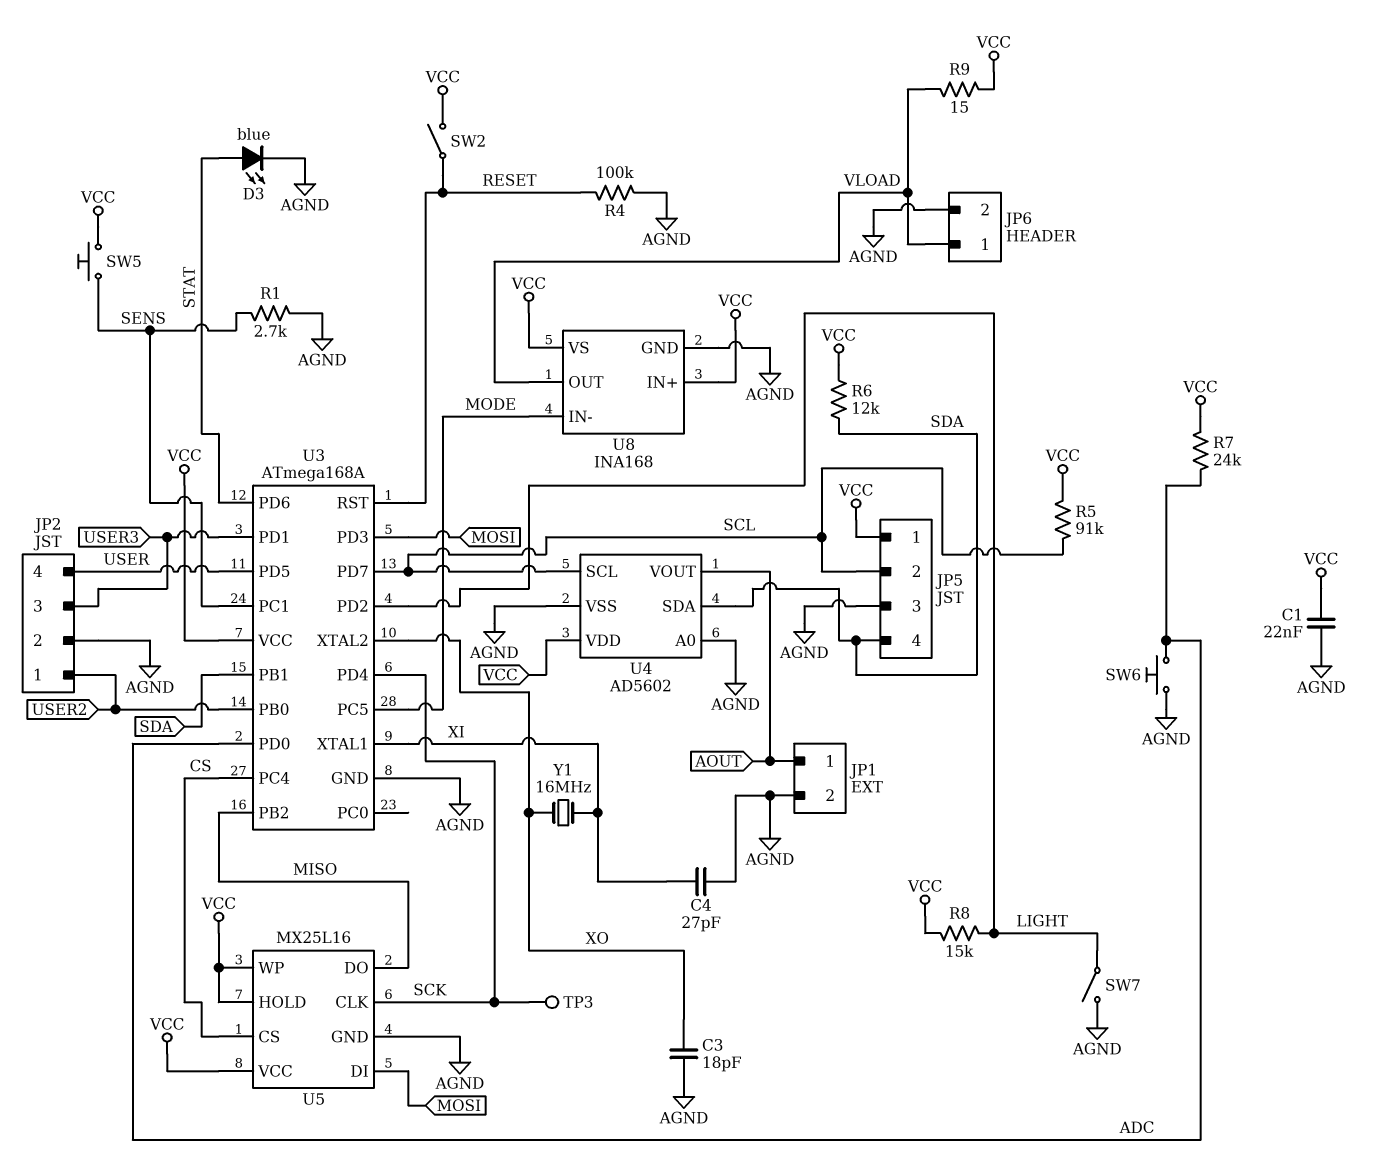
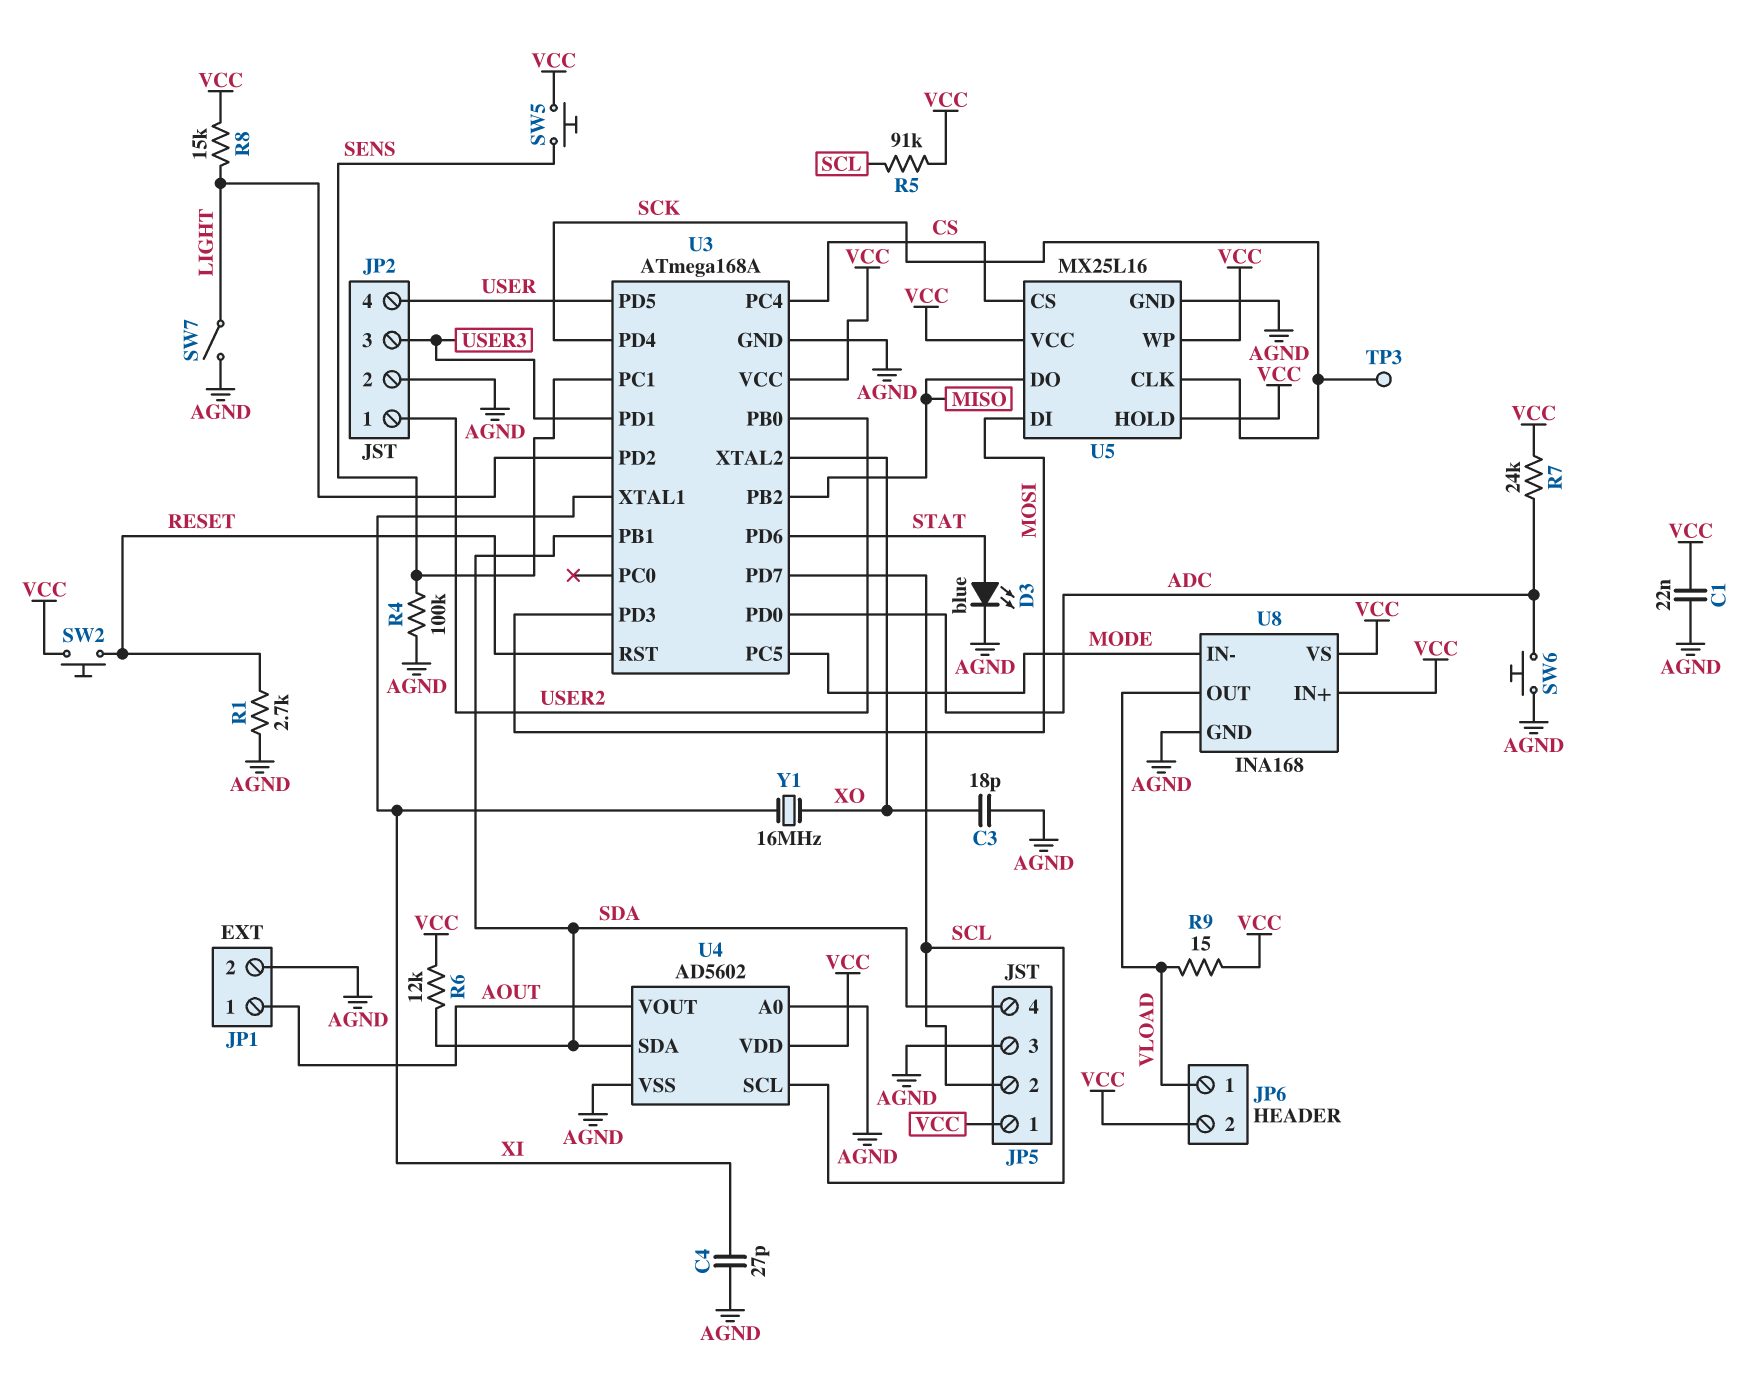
JP6 pin 2: AGND -> VCC
R1: 2.7k (AGND, SENS) -> 2.7k (AGND, RESET)
R4: 100k (AGND, RESET) -> 100k (AGND, SENS)
SW2: switch (RESET, VCC) -> button (RESET, VCC)

